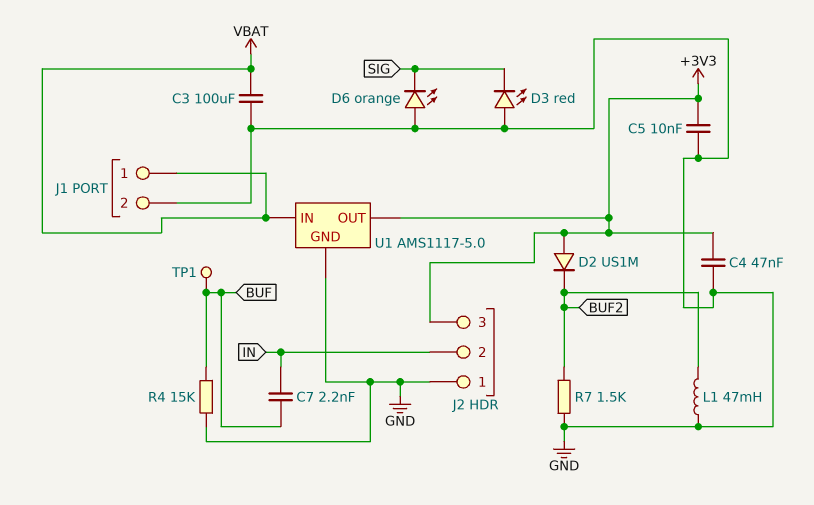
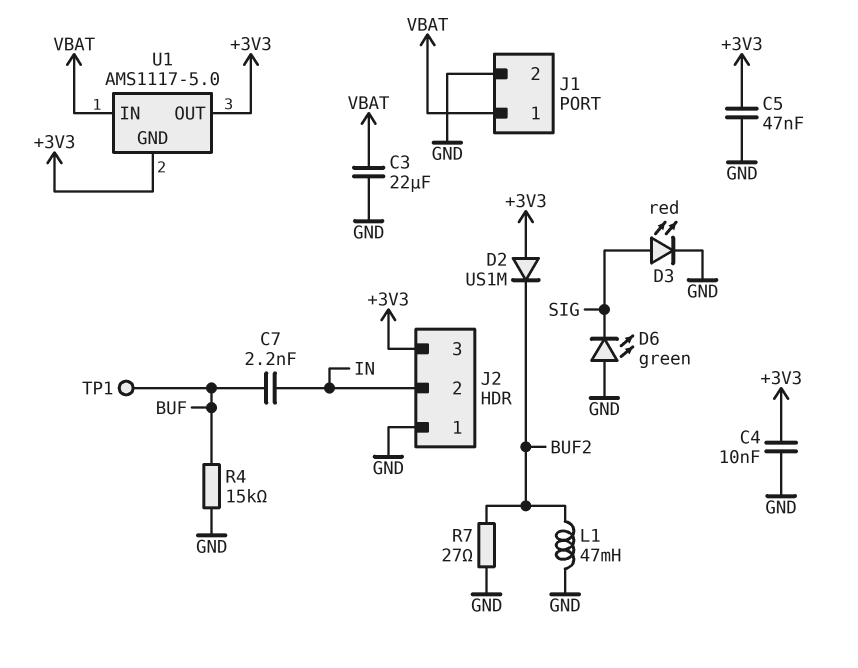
C3: 100uF (GND, VBAT) -> 22uF (GND, VBAT)
C4: 47nF (+3V3, GND) -> 10nF (+3V3, GND)
C5: 10nF (+3V3, GND) -> 47nF (+3V3, GND)
D3: LED red (A GND, K SIG) -> LED red (A SIG, K GND)
D6: LED orange (A GND, K SIG) -> LED green (A GND, K SIG)
R7: 1.5k (BUF2, GND) -> 27 (BUF2, GND)
U1 pin GND: GND -> +3V3

